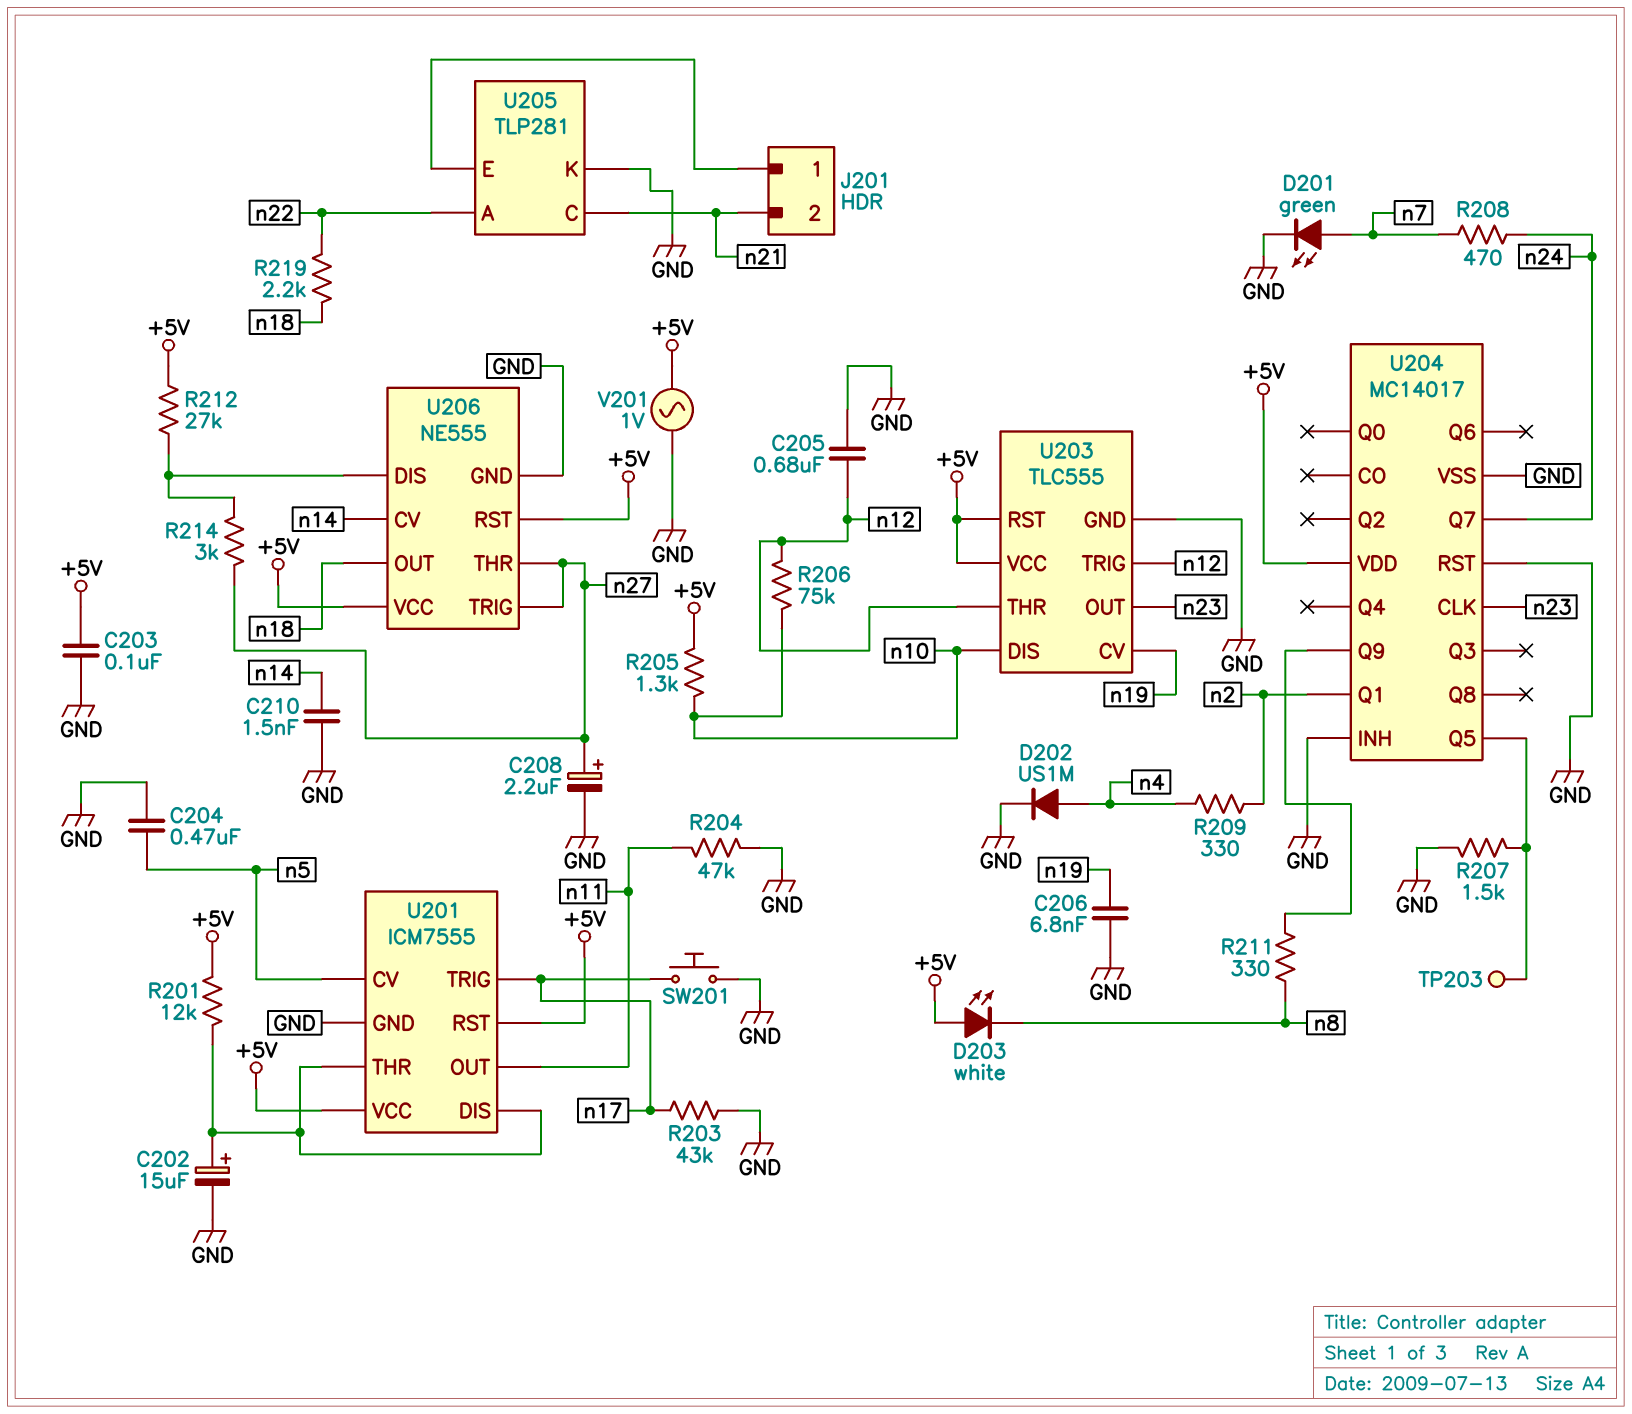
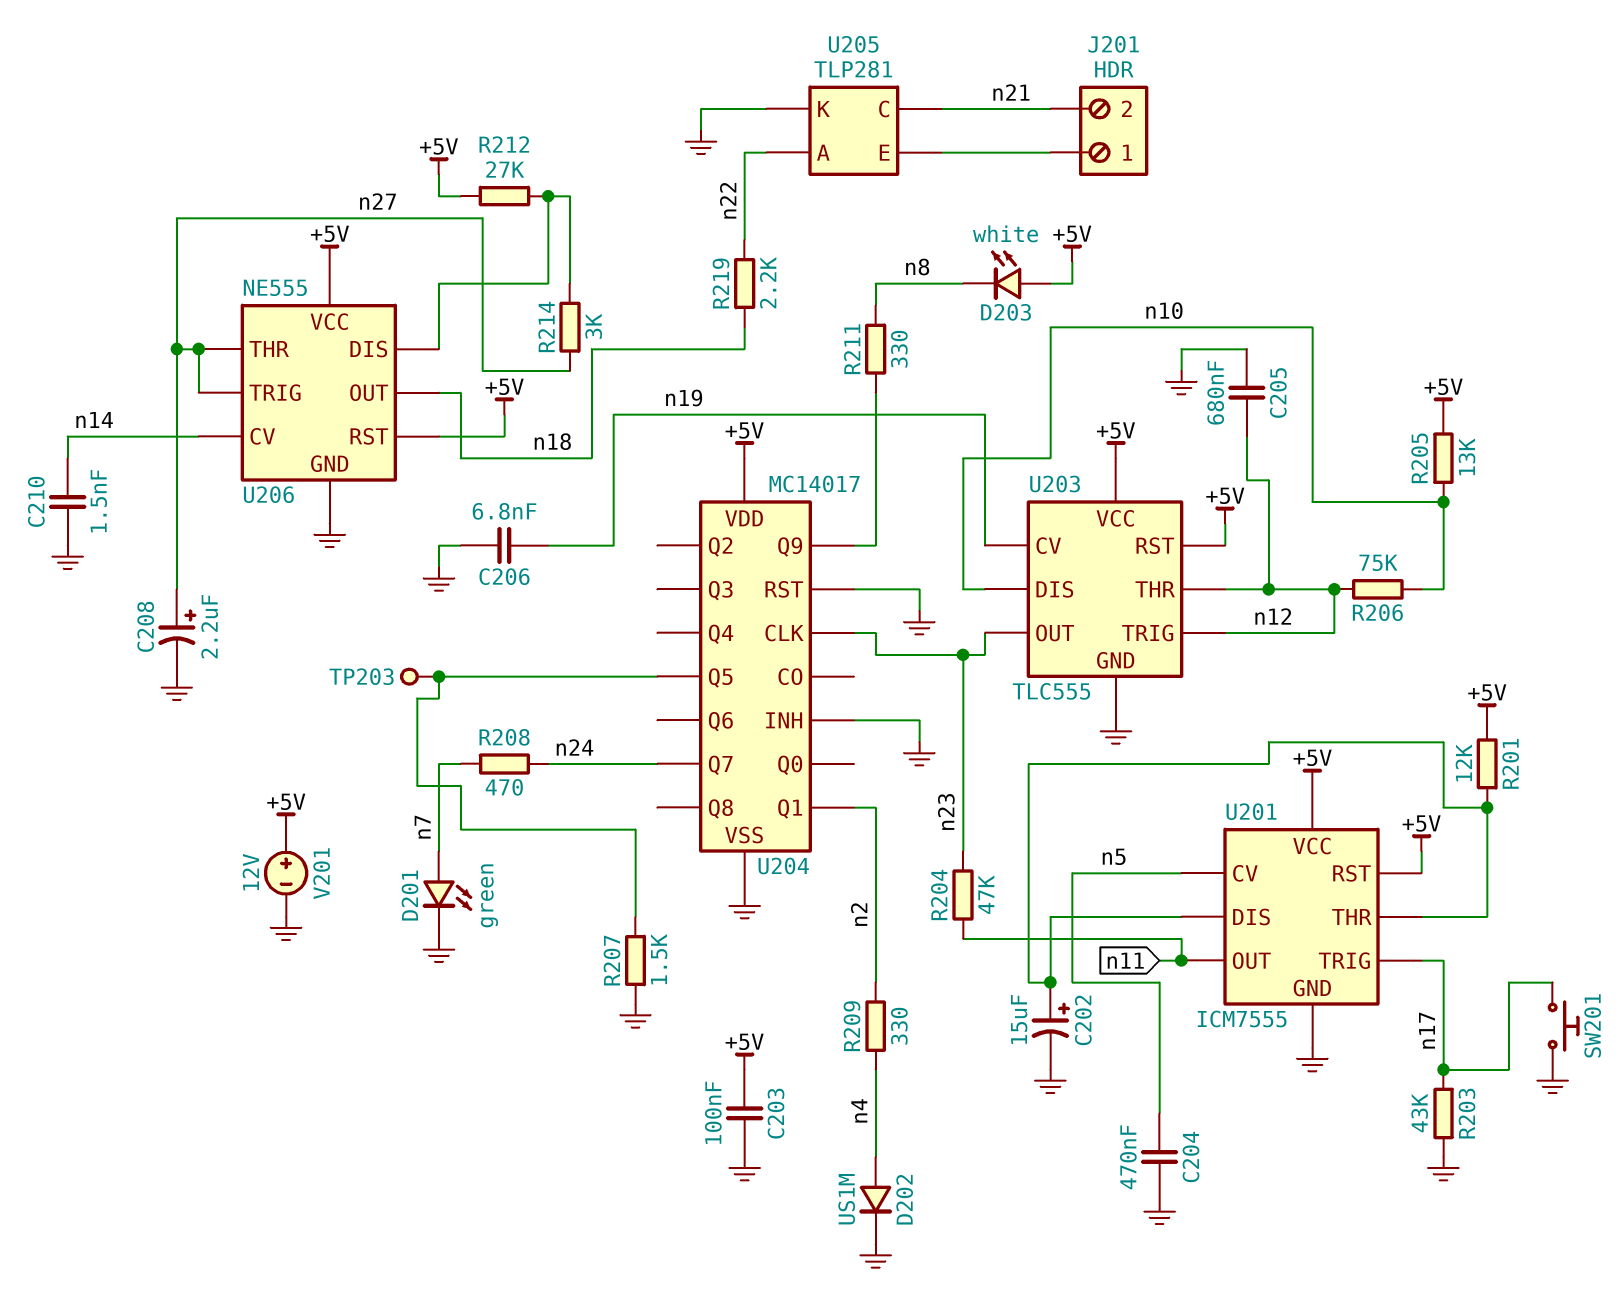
R204: 47k (GND, n11) -> 47k (n11, n23)
R205: 1.3k (+5V, n10) -> 13k (+5V, n10)
V201: AC 1V (+5V, GND) -> 12V (plus +5V, minus GND)

